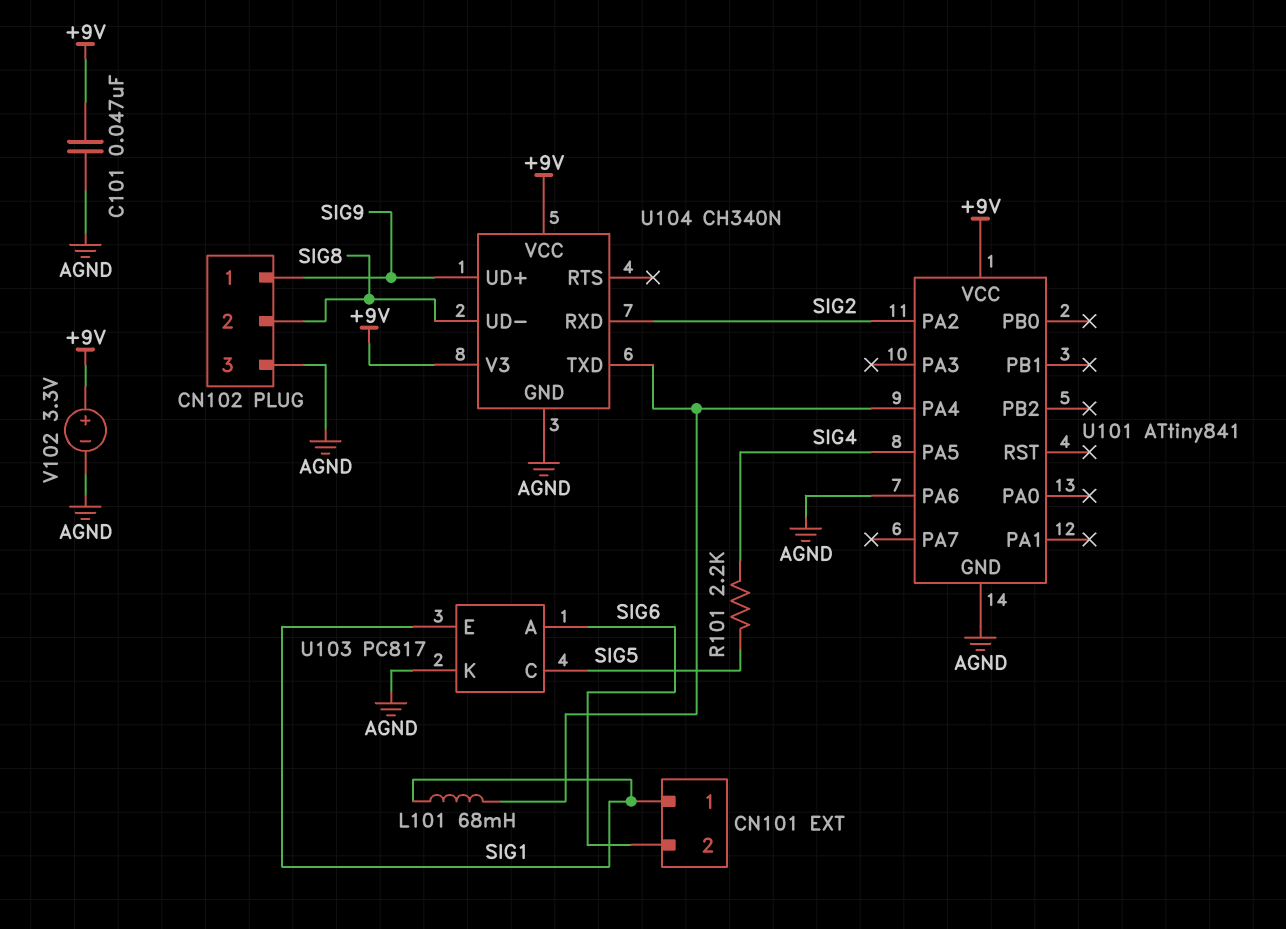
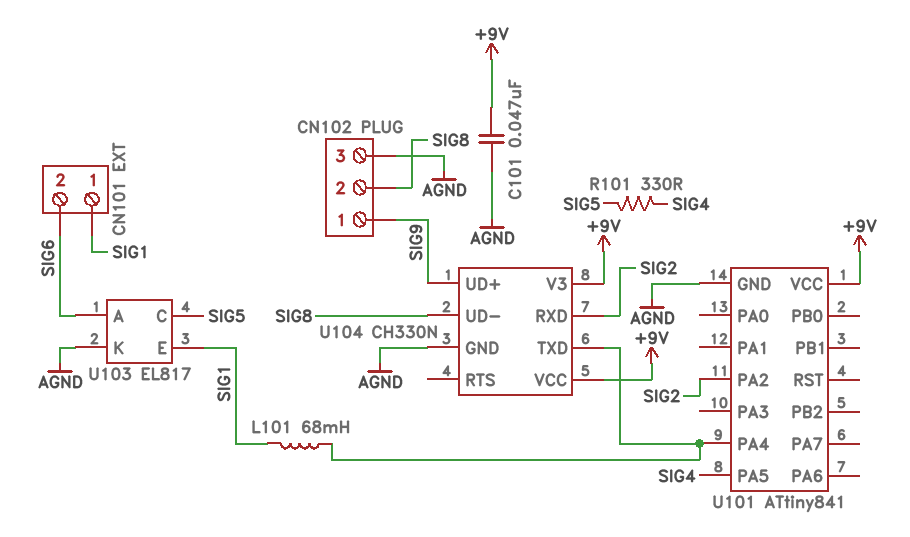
R101: 2.2k (SIG4, SIG5) -> 330 (SIG4, SIG5)
U101 pin PA6: AGND -> none
U103: PC817 -> EL817
U104: CH340N -> CH330N
V102: 3.3V (plus +9V, minus AGND) -> none

